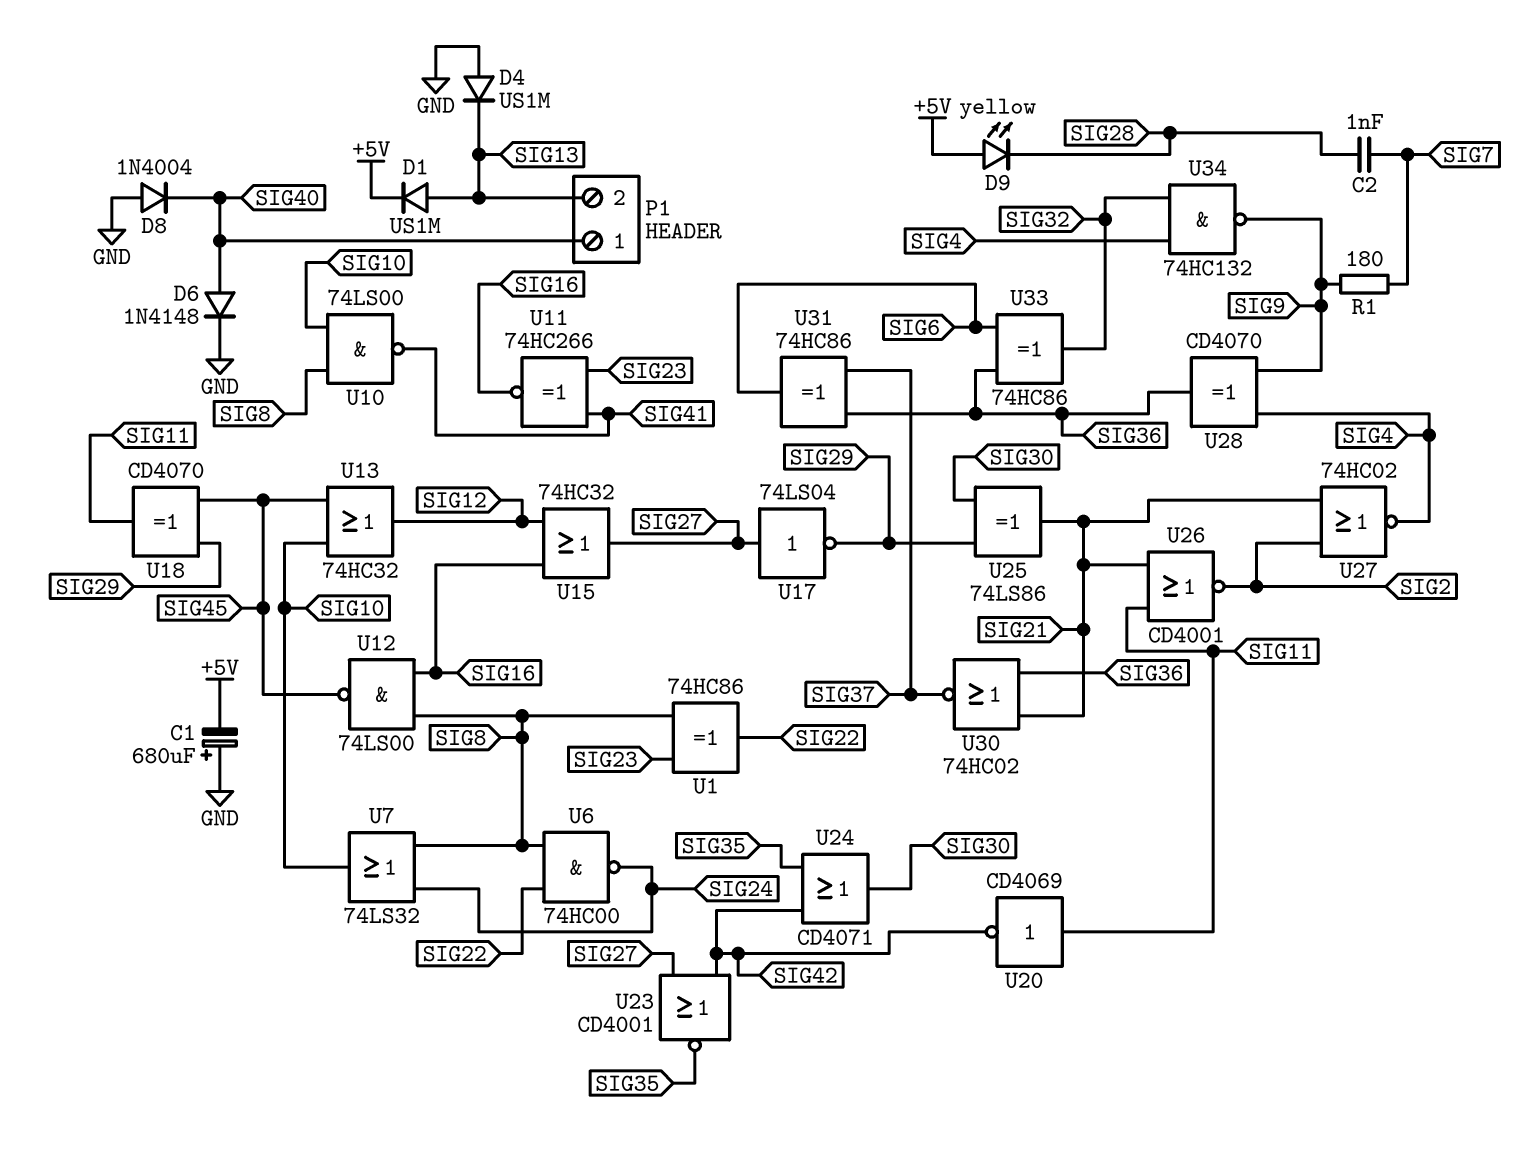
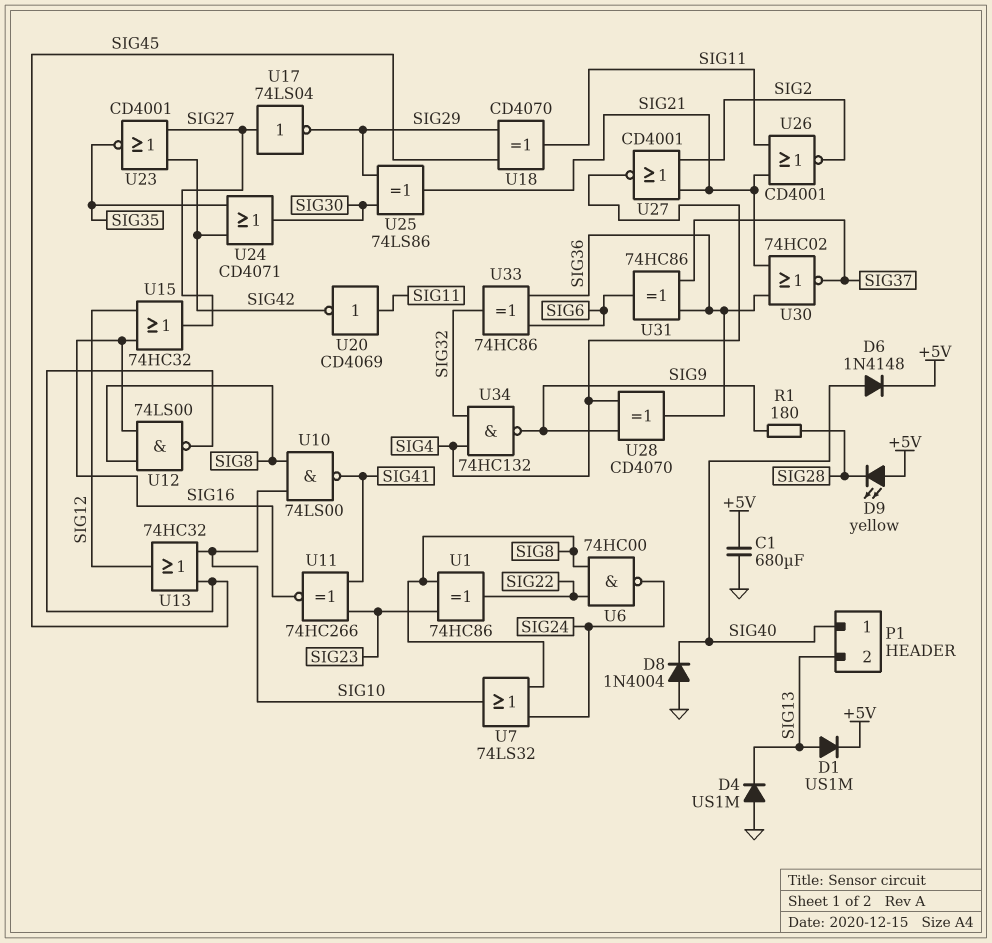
C1: 680uF (plus GND, minus +5V) -> 680uF (+5V, GND)
C2: 1nF (SIG7, SIG28) -> none
D6: diode 1N4148 (A SIG40, K GND) -> diode 1N4148 (A SIG40, K +5V)
R1: 180 (SIG7, SIG9) -> 180 (SIG9, SIG28)
U27: NOR 74HC02 (in SIG2, in SIG21, out SIG4) -> NOR CD4001 (in SIG2, in SIG21, out SIG4)

